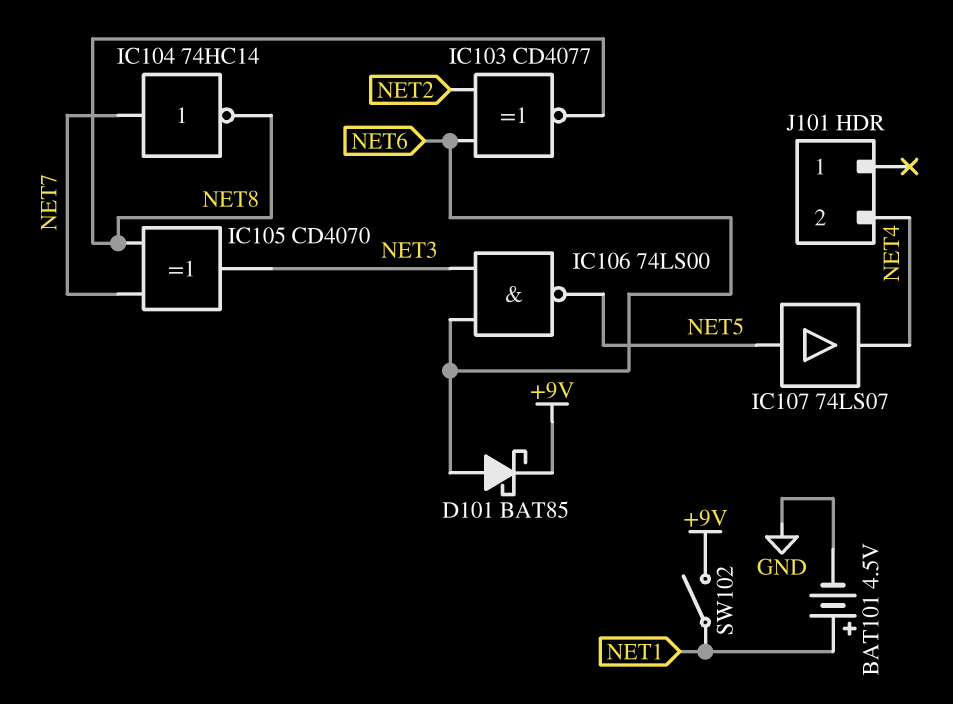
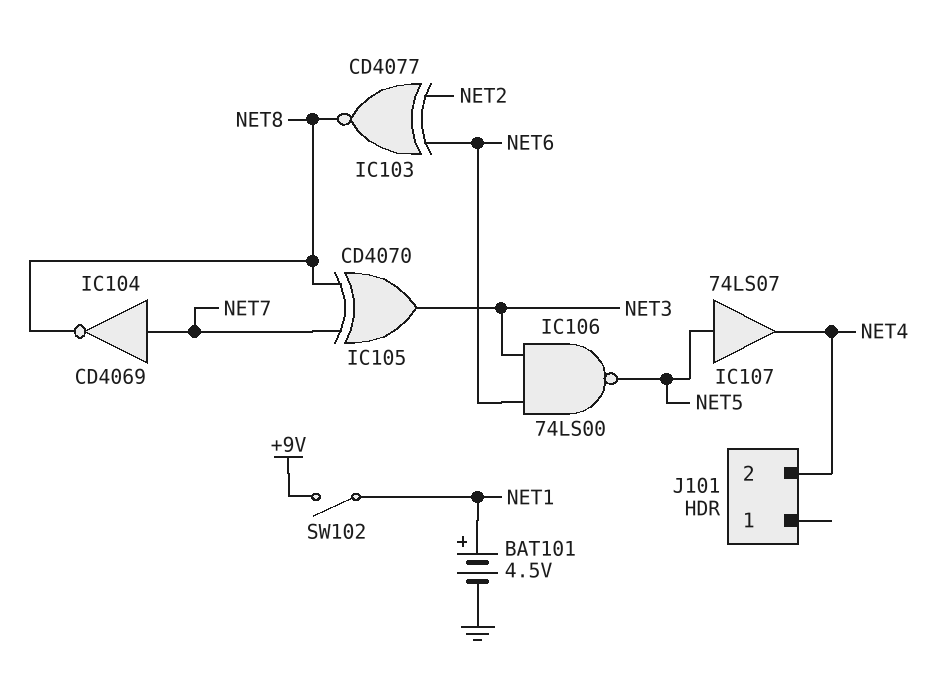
D101: schottky BAT85 (A NET6, K +9V) -> none
IC104: NOT 74HC14 (in NET7, out NET8) -> NOT CD4069 (in NET7, out NET8)

